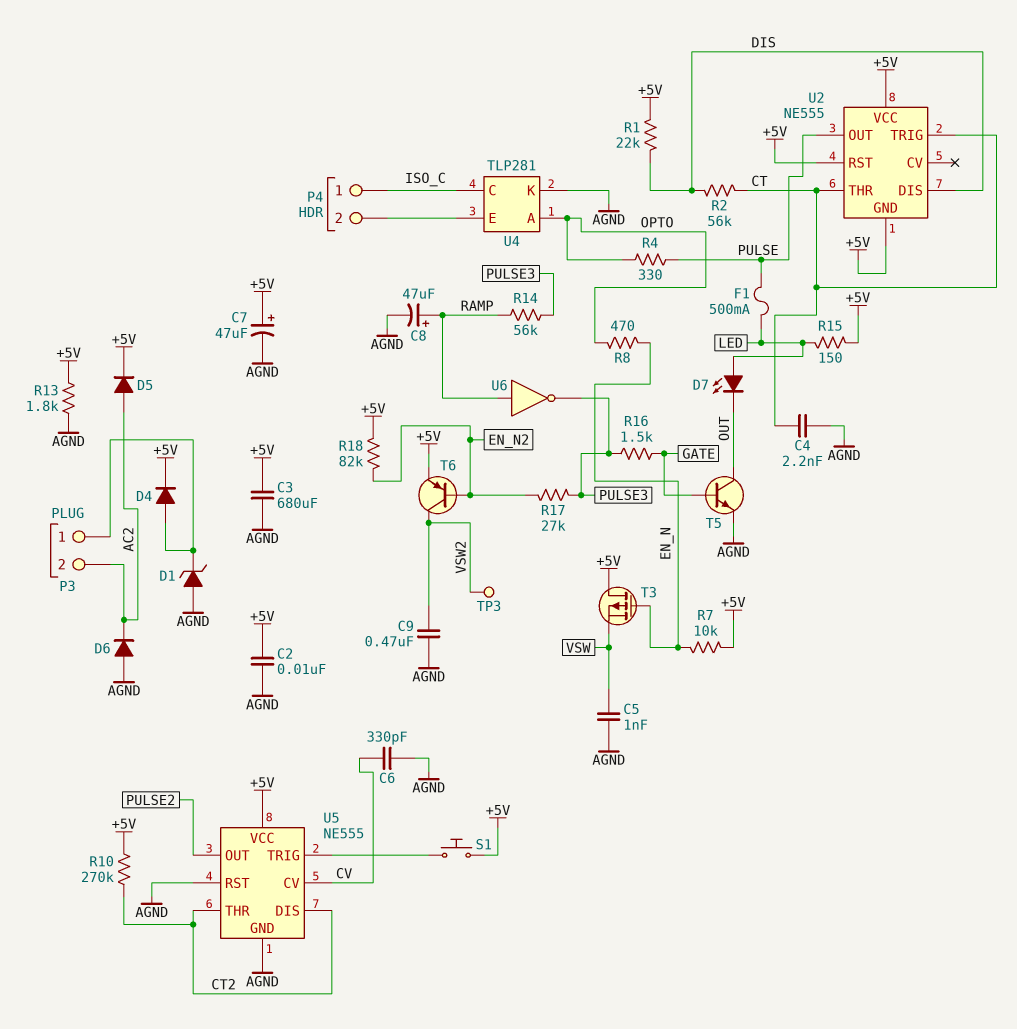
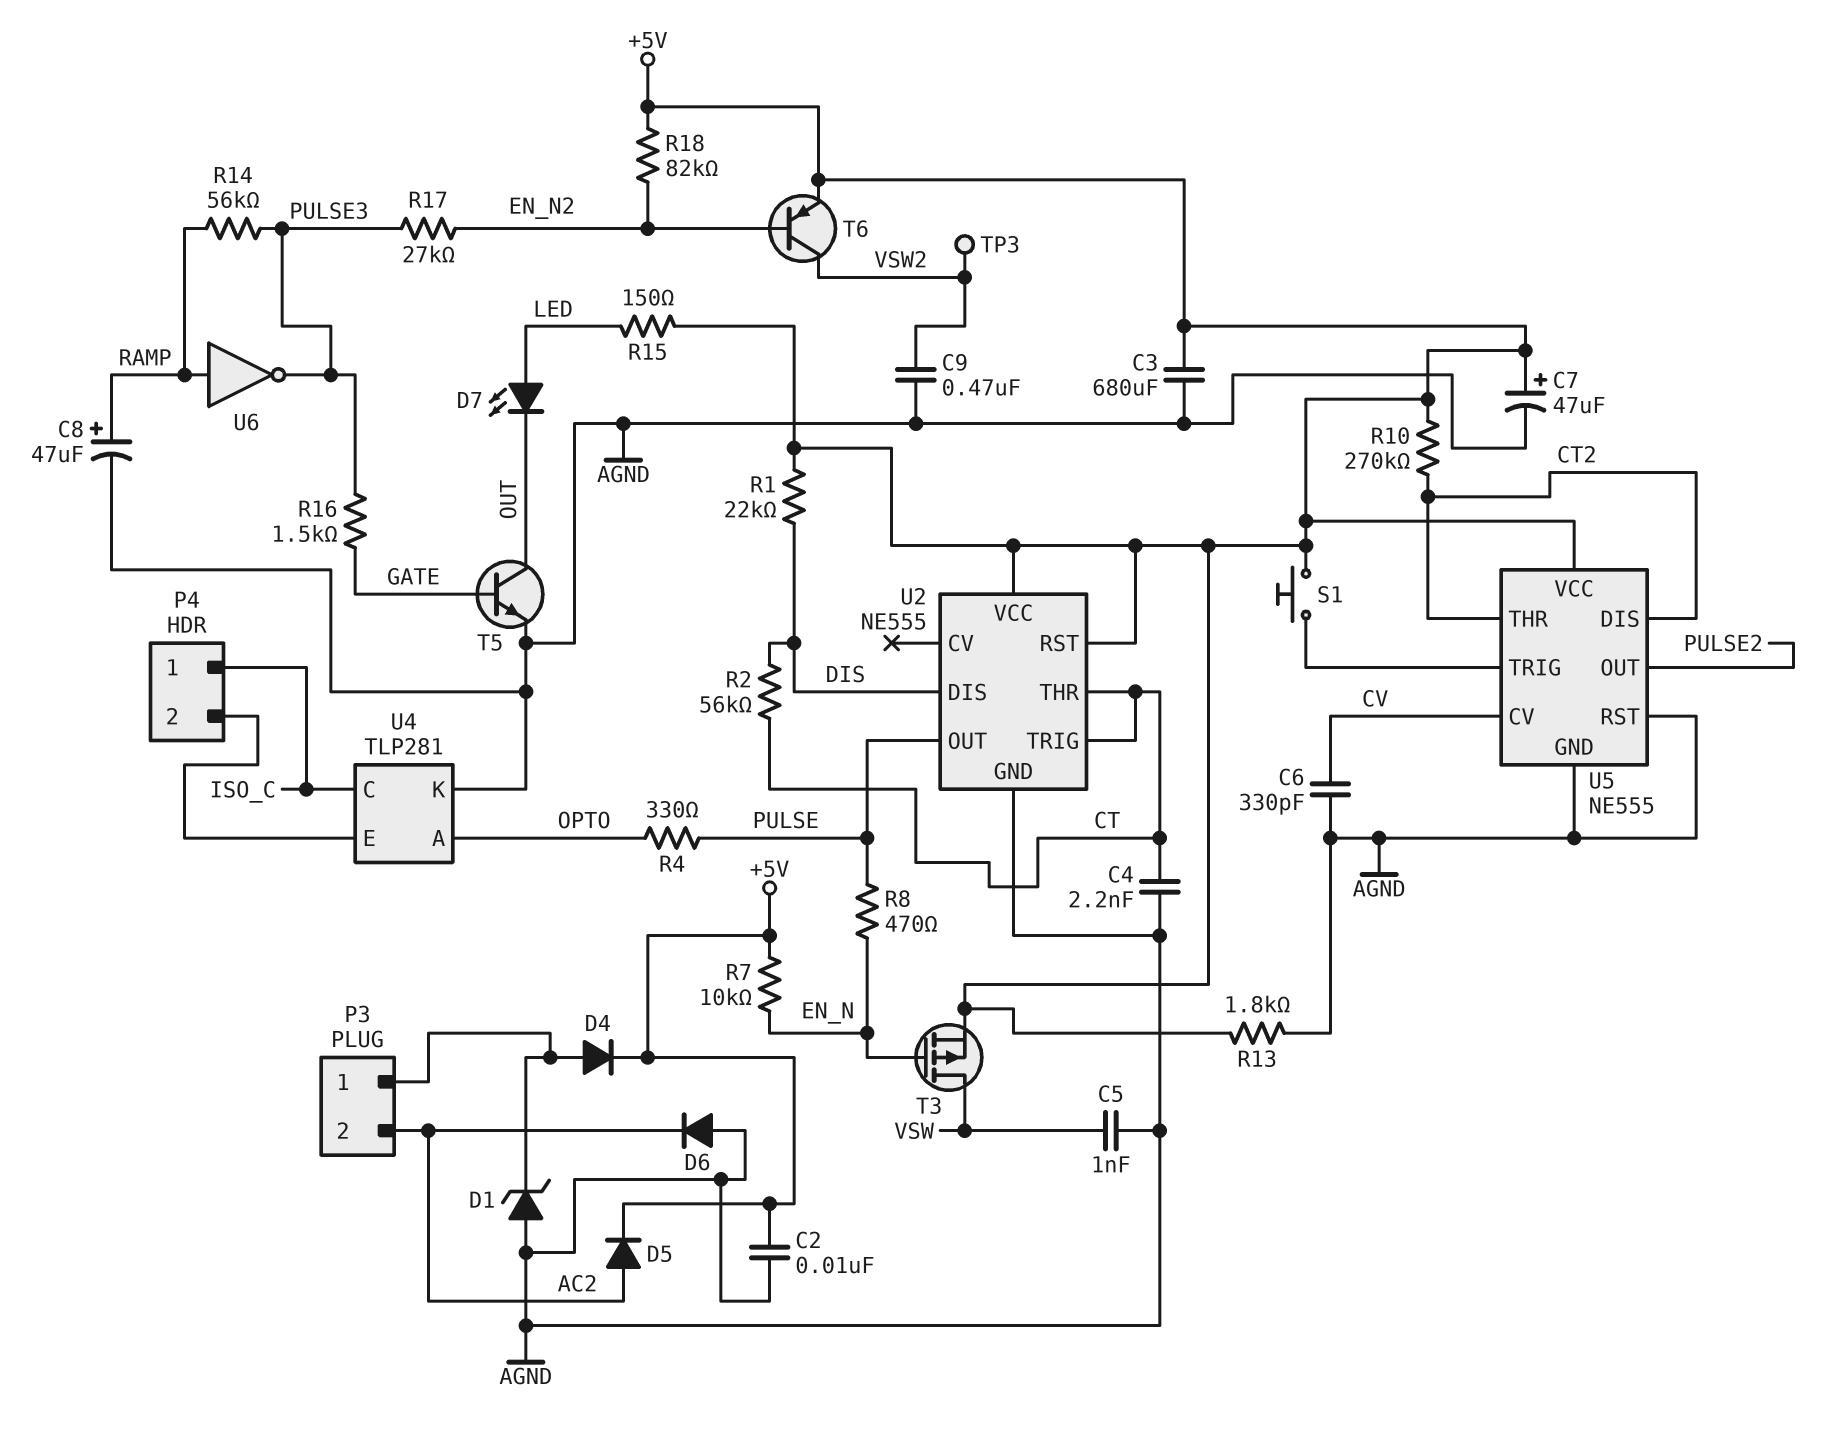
F1: 500mA (LED, PULSE) -> none
R8: 470 (EN_N, OPTO) -> 470 (EN_N, PULSE)
T3: PMOS (G EN_N, D +5V, S VSW) -> PMOS (G EN_N, D VSW, S +5V)
U2 pin GND: +5V -> AGND

